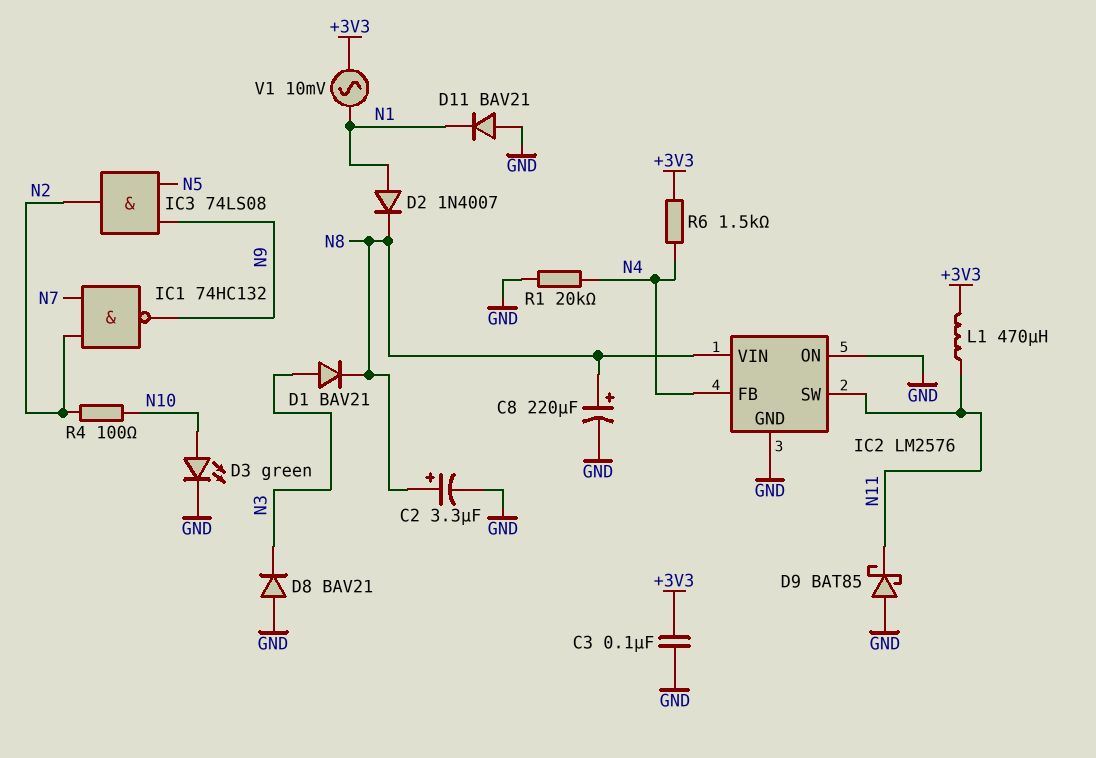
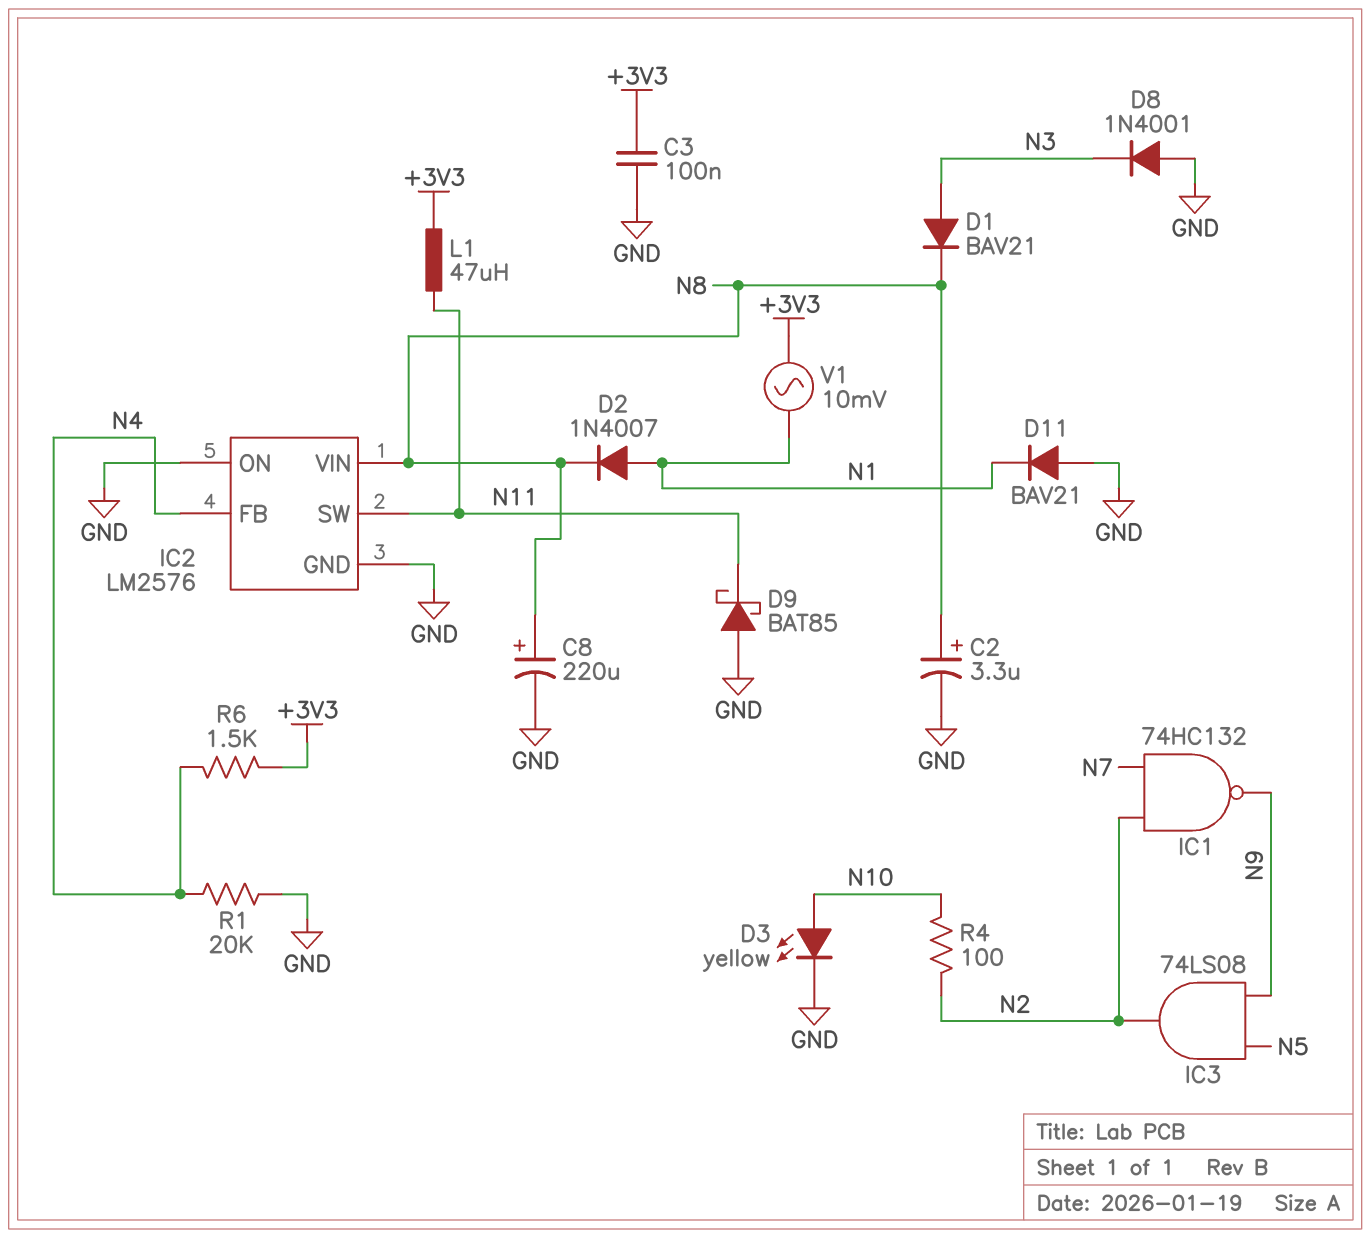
D3: LED green (A N10, K GND) -> LED yellow (A N10, K GND)
D8: diode BAV21 (A GND, K N3) -> diode 1N4001 (A GND, K N3)
L1: 470uH (+3V3, N11) -> 47uH (+3V3, N11)

